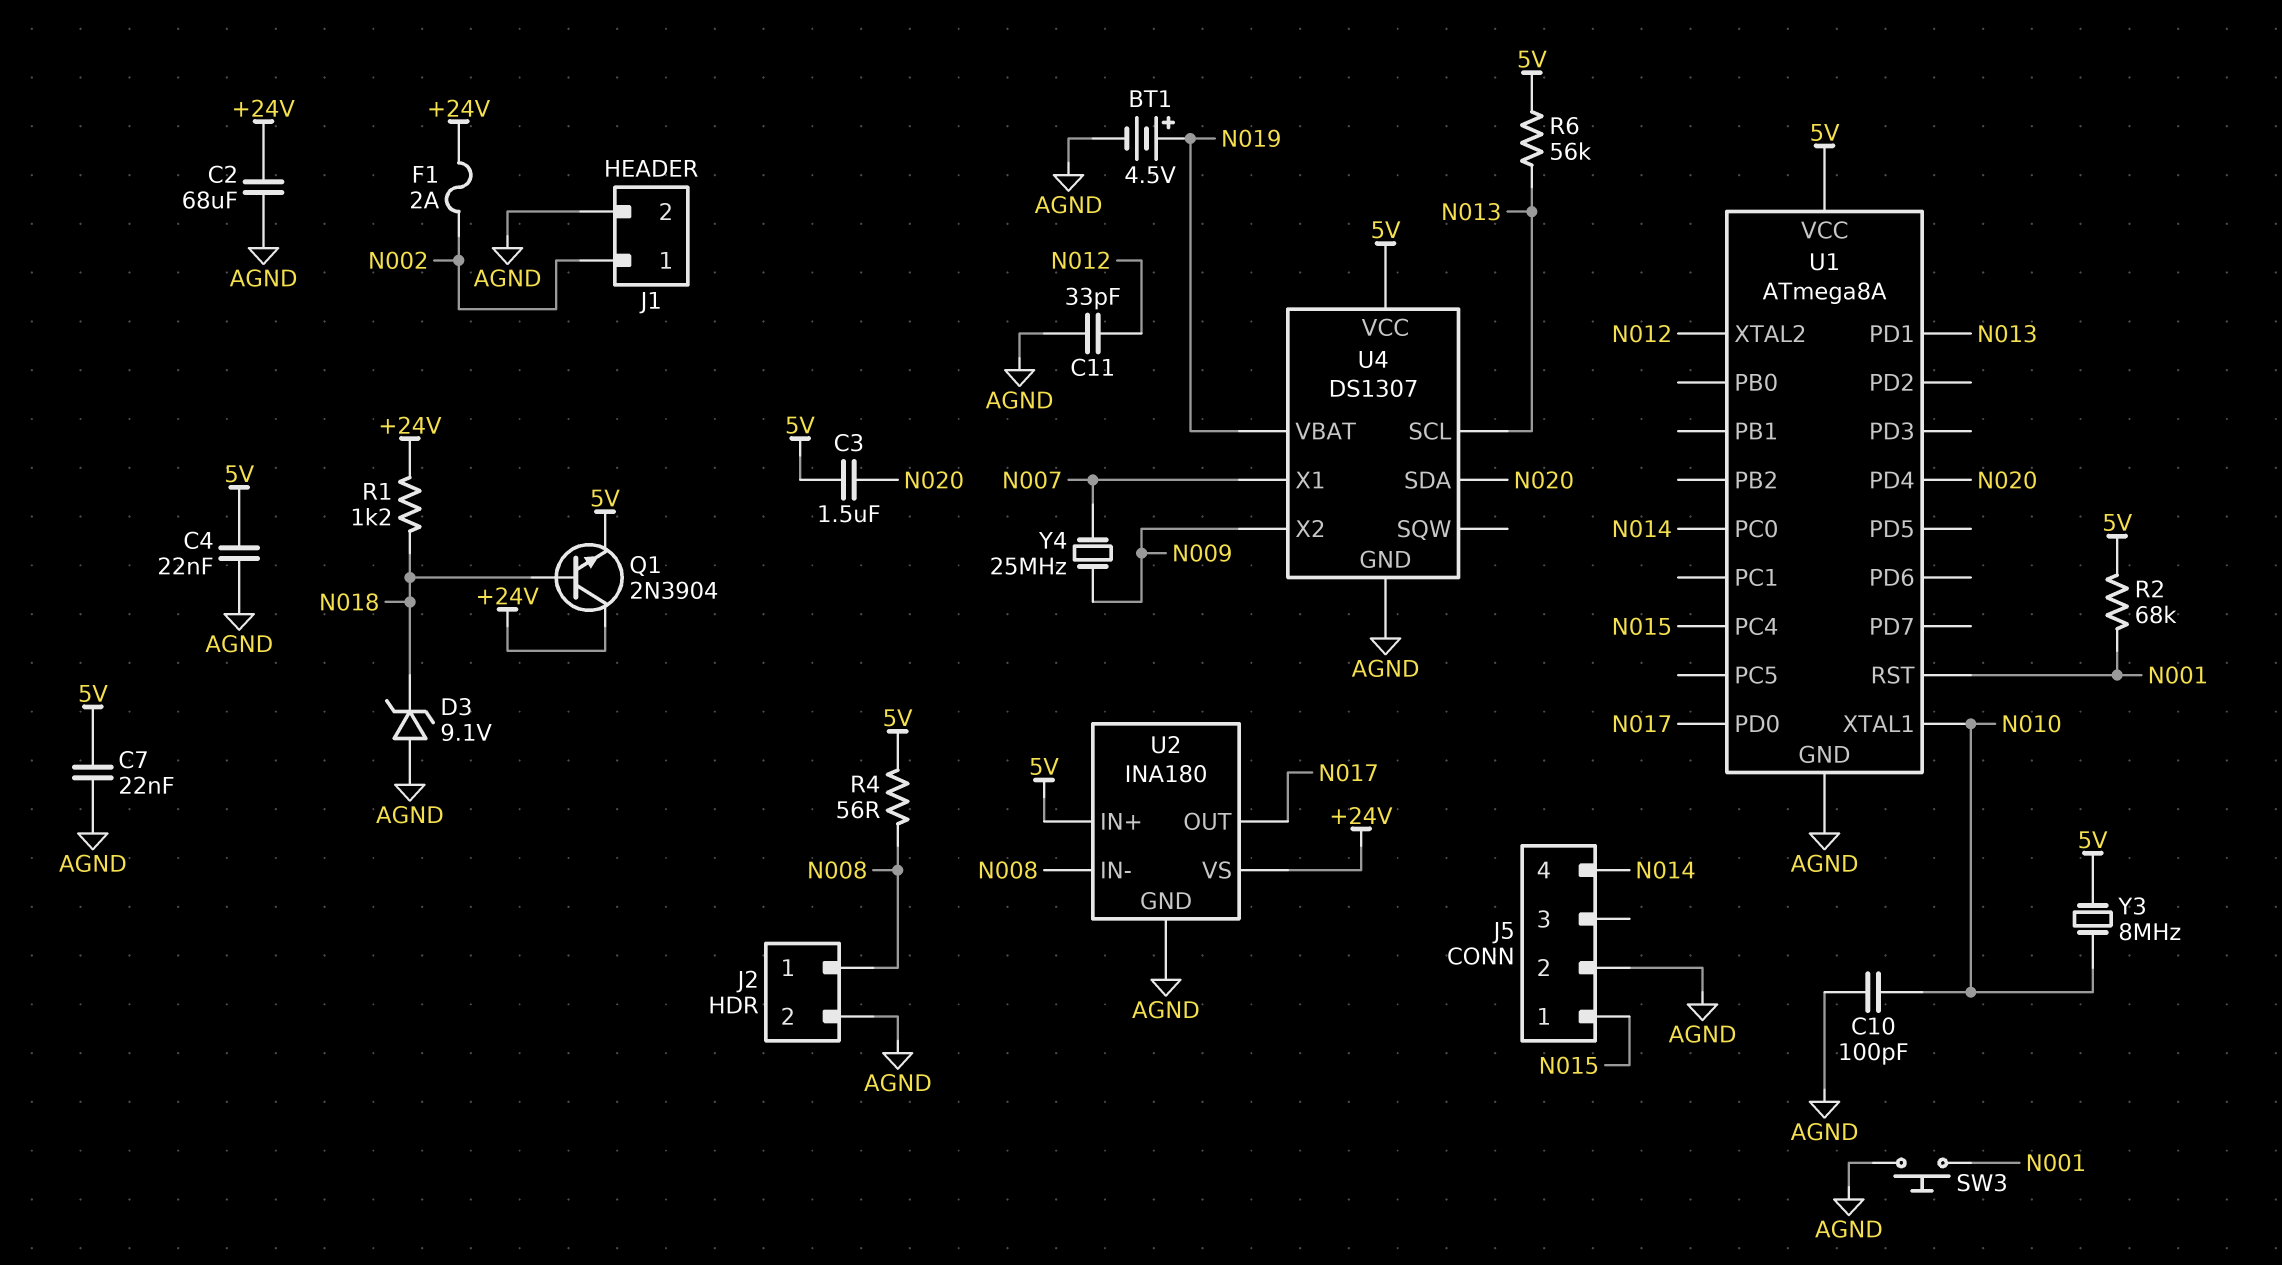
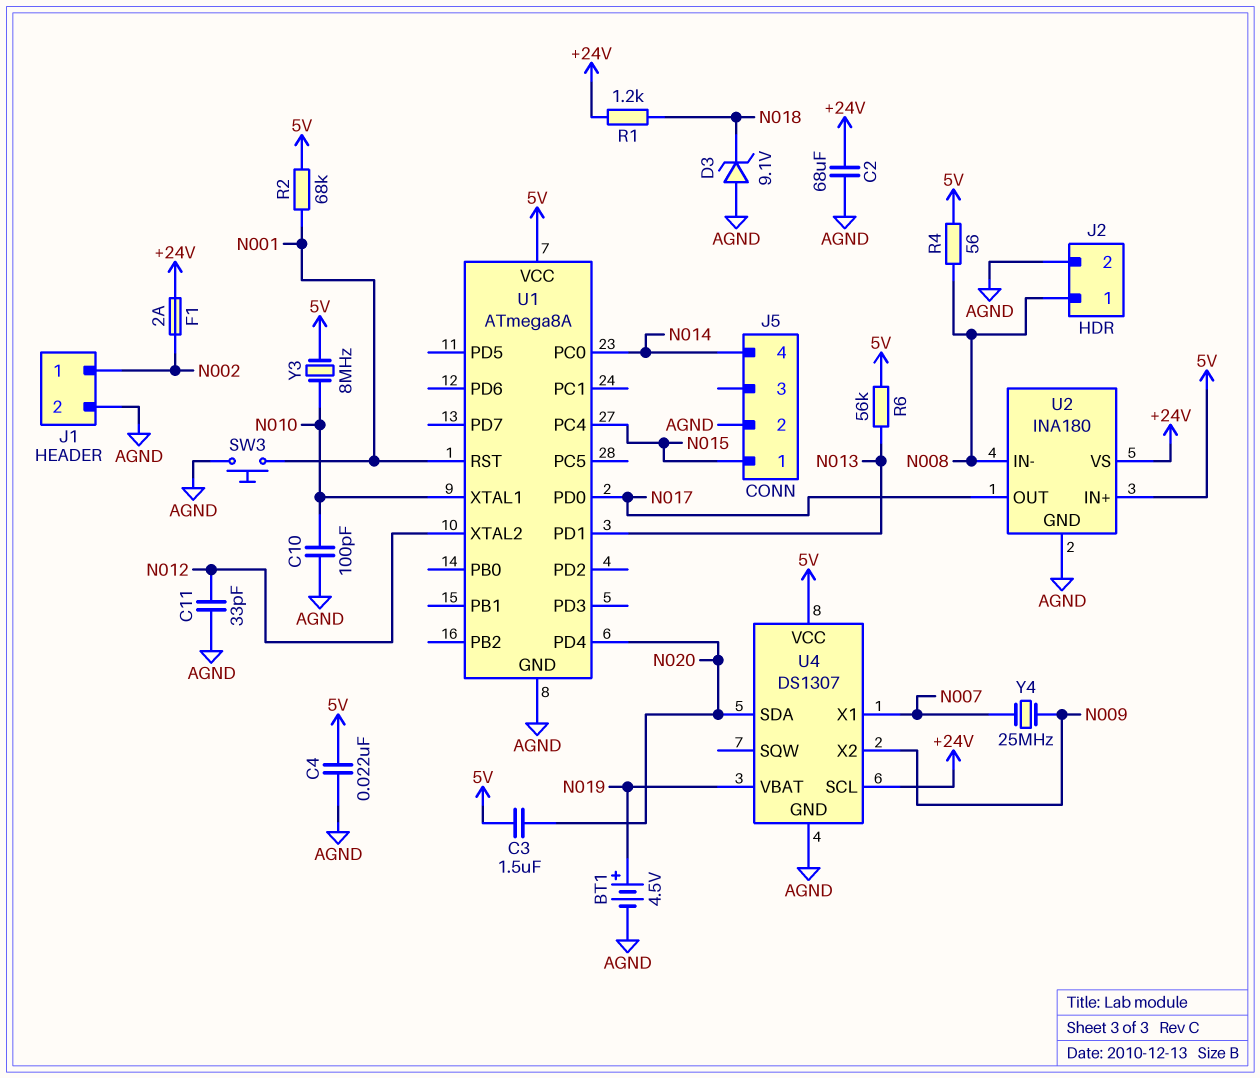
C7: 22nF (5V, AGND) -> none
Q1: NPN 2N3904 (B N018, C +24V, E 5V) -> none
U4 pin SCL: N013 -> +24V

